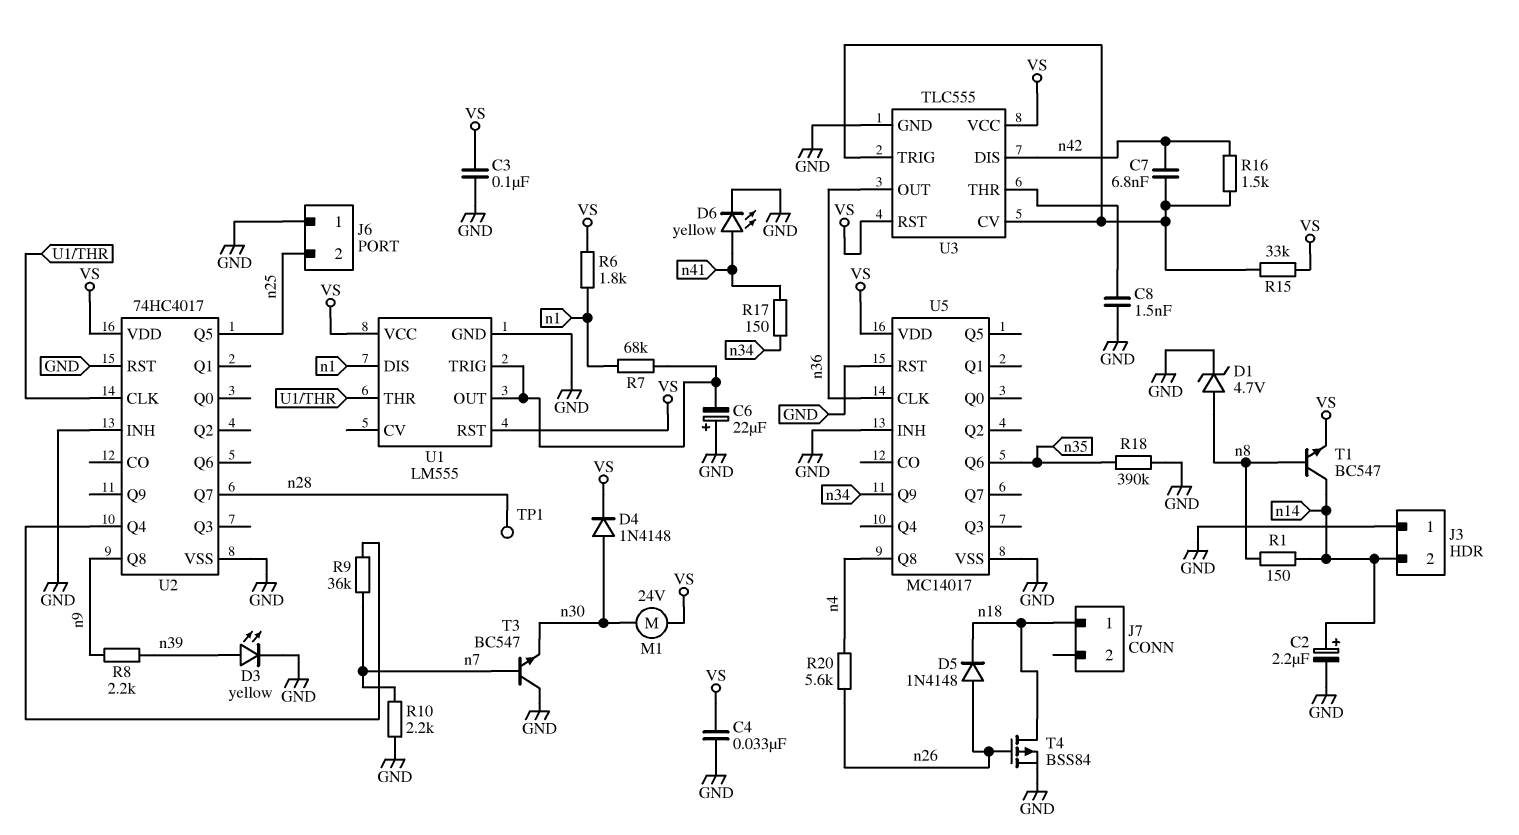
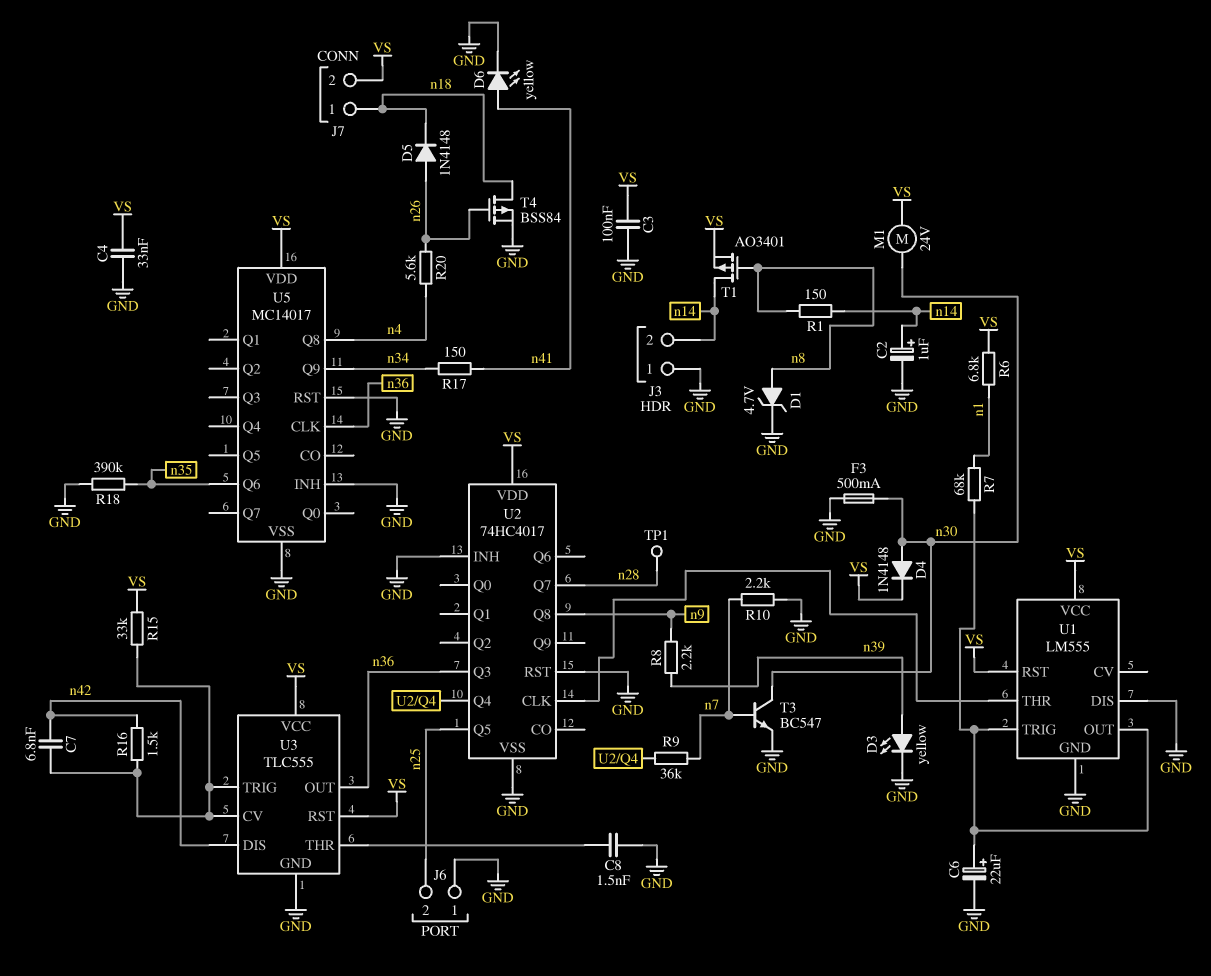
C2: 2.2uF (plus n14, minus GND) -> 1uF (plus n14, minus GND)
C6: 22uF (plus GND, minus U1/OUT) -> 22uF (plus U1/OUT, minus GND)
F3: none -> 500mA (GND, n30)
J7 pin 2: none -> VS
R6: 1.8k (VS, n1) -> 6.8k (VS, n1)
T1: NPN BC547 (B n8, C n14, E VS) -> PMOS AO3401 (G n8, D n14, S VS)
T3: NPN BC547 (B n7, C GND, E n30) -> NPN BC547 (B n7, C n30, E GND)
U1 pin DIS: n1 -> GND
U2 pin Q3: none -> n36

